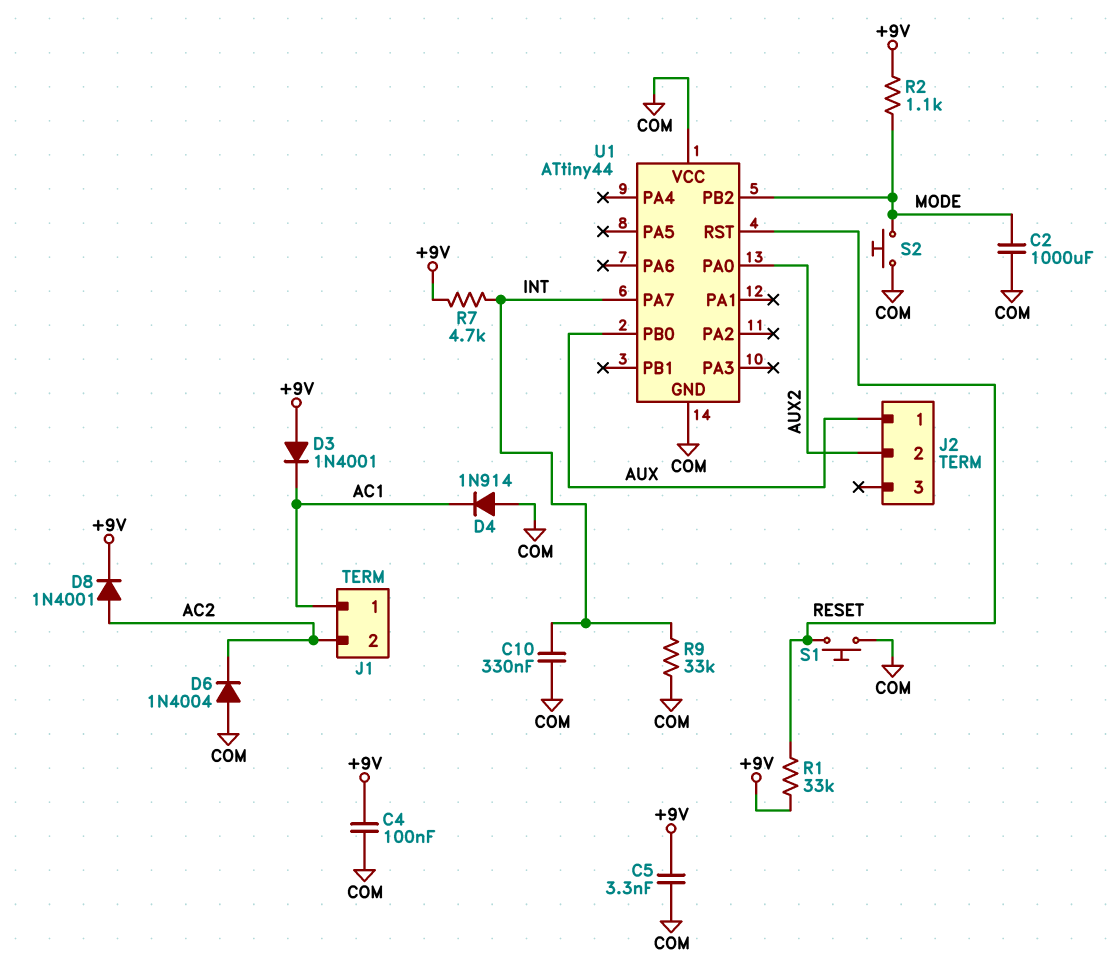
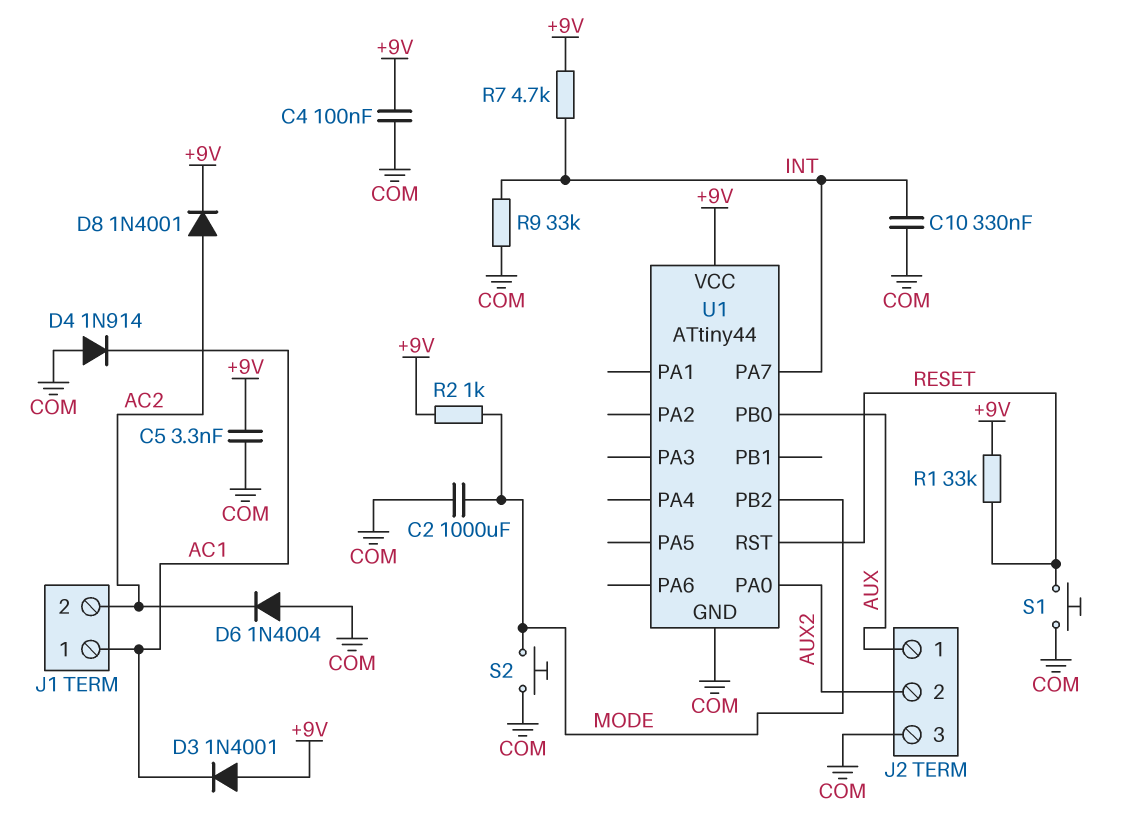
J2 pin 3: none -> COM
R2: 1.1k (+9V, MODE) -> 1k (+9V, MODE)
U1 pin VCC: COM -> +9V

